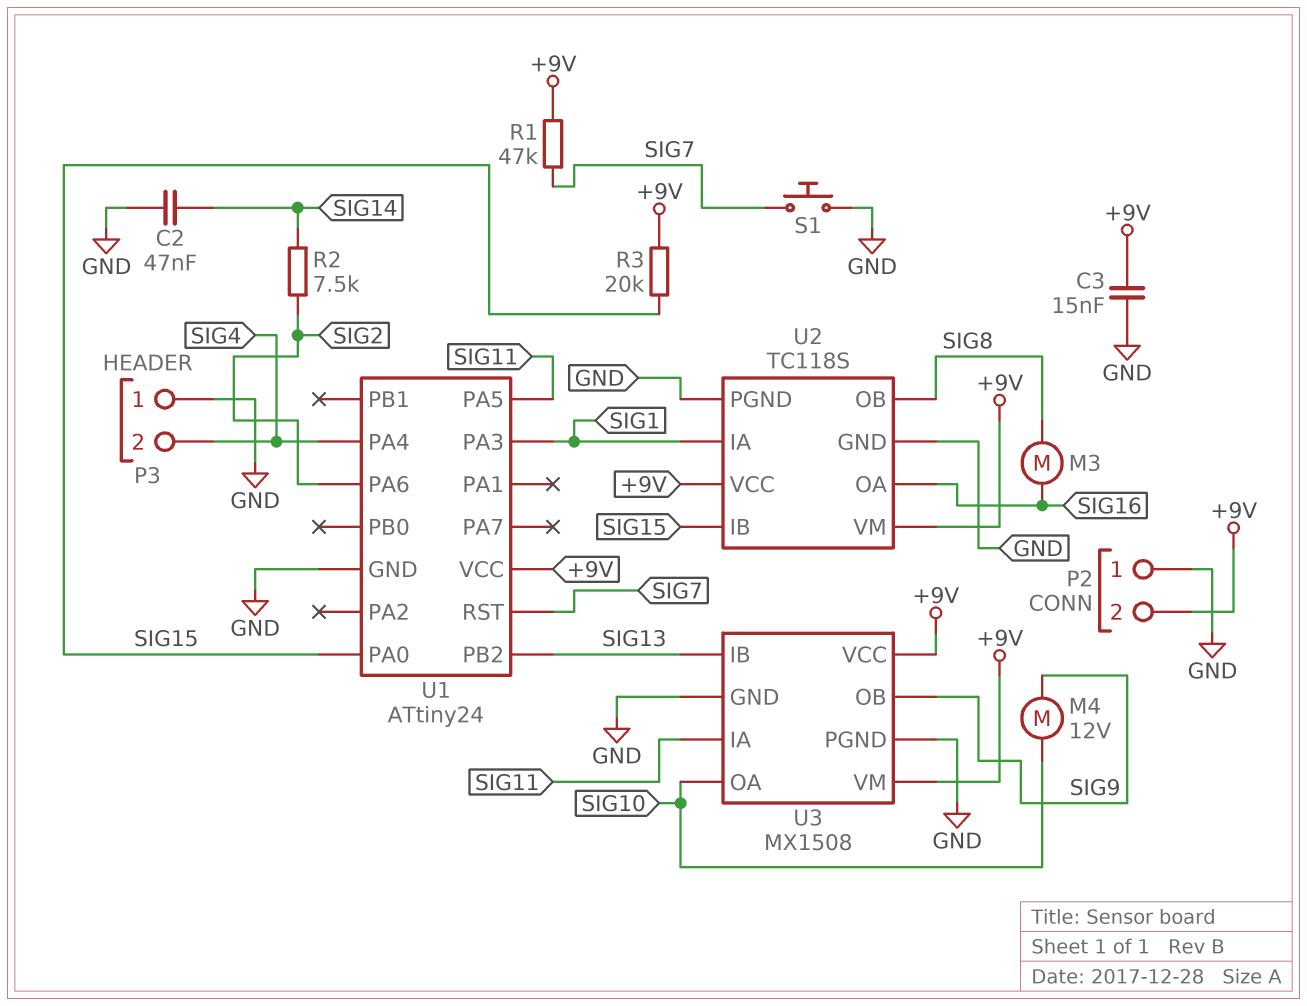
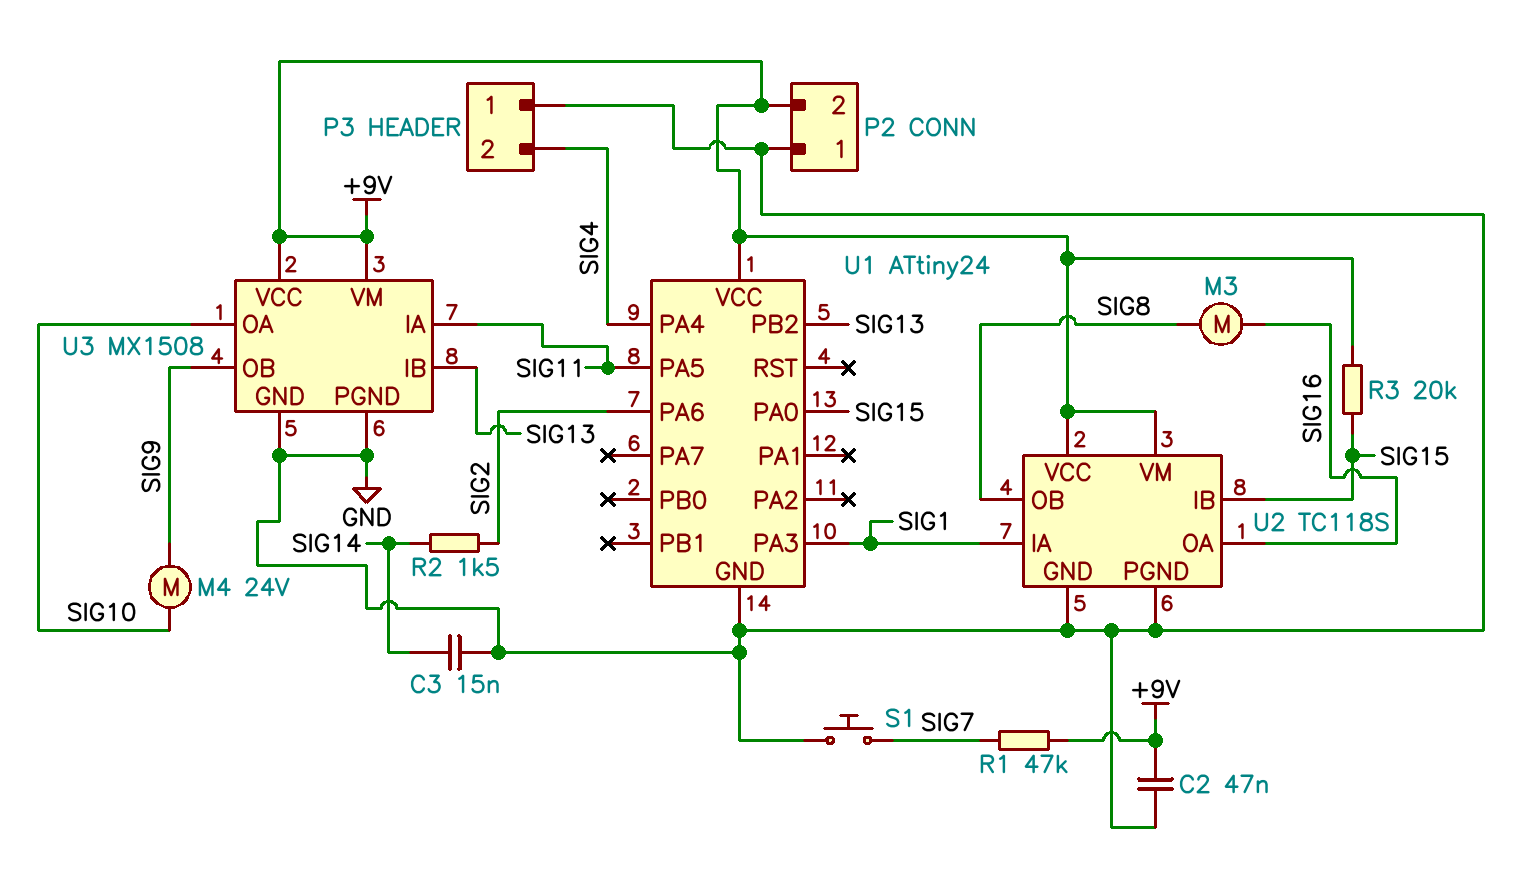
C2: 47nF (GND, SIG14) -> 47nF (+9V, GND)
C3: 15nF (+9V, GND) -> 15nF (GND, SIG14)
M4: motor 12V (SIG9, SIG10) -> motor 24V (SIG9, SIG10)
R2: 7.5k (SIG2, SIG14) -> 1.5k (SIG2, SIG14)
U1 pin RST: SIG7 -> none

